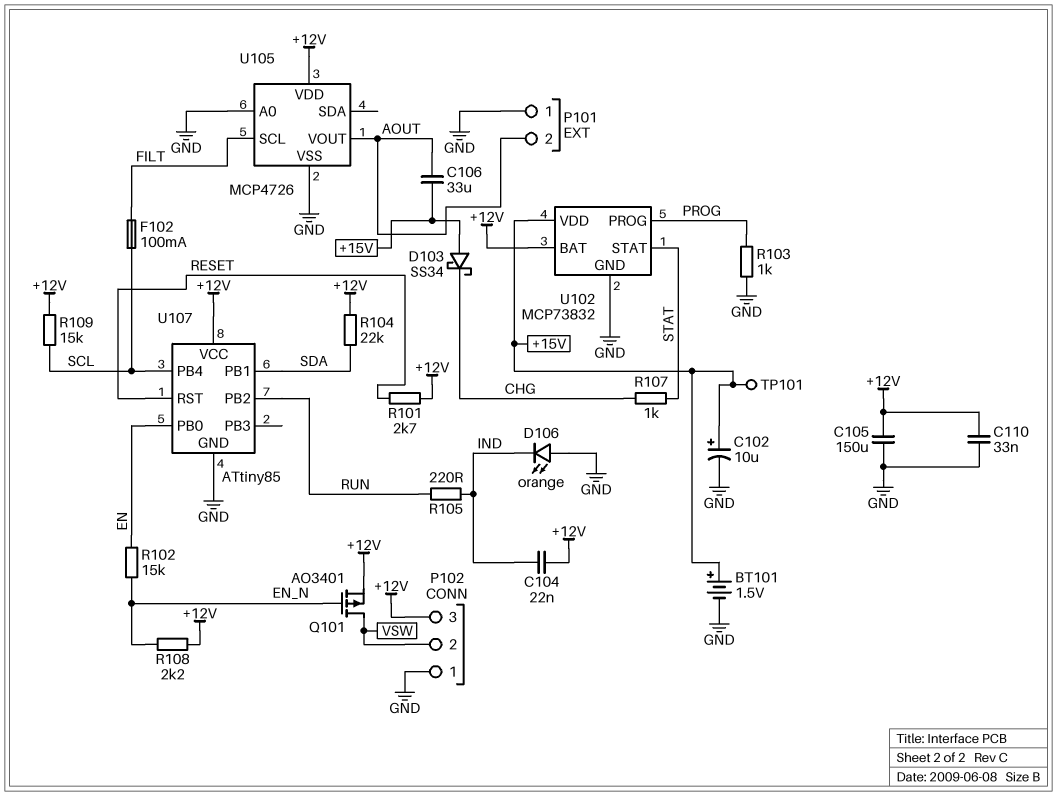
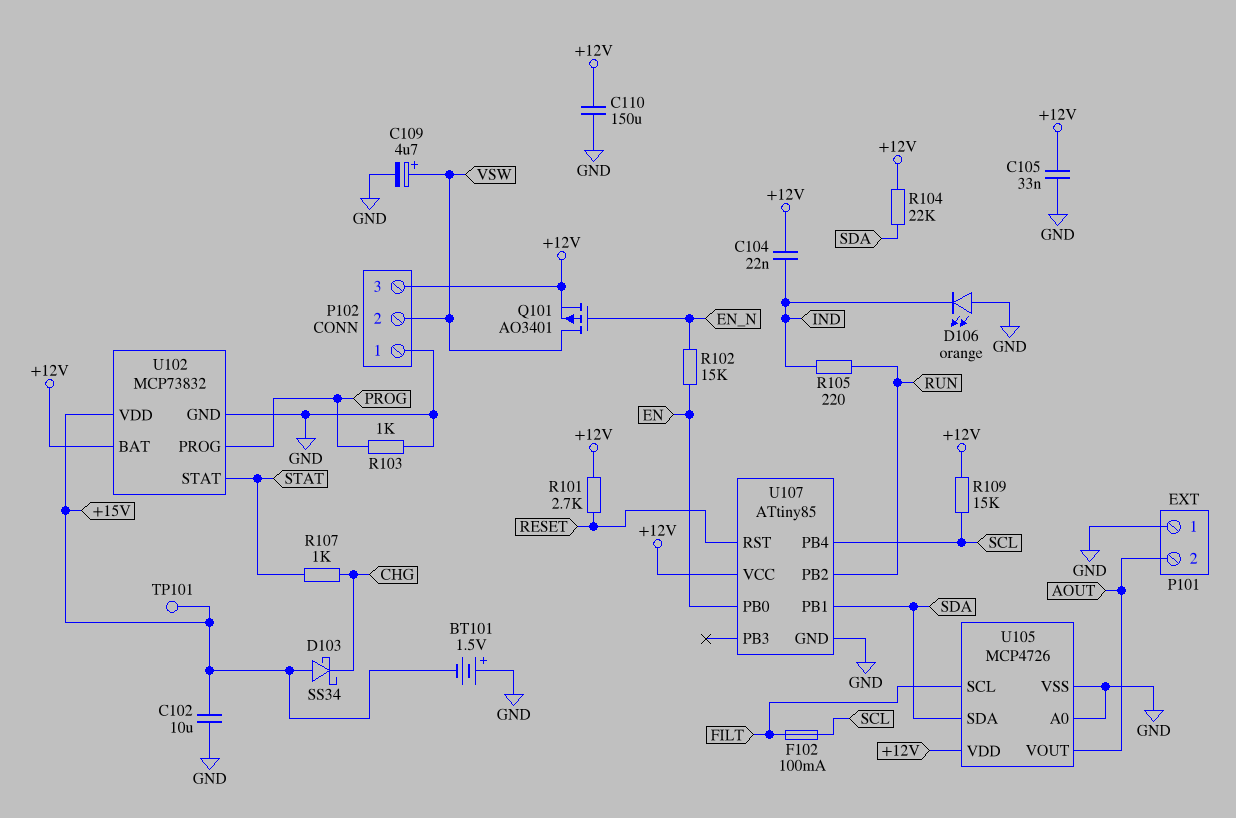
BT101: 1.5V (plus +15V, minus GND) -> 1.5V (plus GND, minus +15V)
C102: 10uF (plus +15V, minus GND) -> 10uF (+15V, GND)
C105: 150uF (+12V, GND) -> 33nF (+12V, GND)
C106: 33uF (+15V, AOUT) -> none
C109: none -> 4.7uF (plus VSW, minus GND)
C110: 33nF (+12V, GND) -> 150uF (+12V, GND)
R108: 2.2k (+12V, EN_N) -> none
U105 pin SDA: none -> SDA

